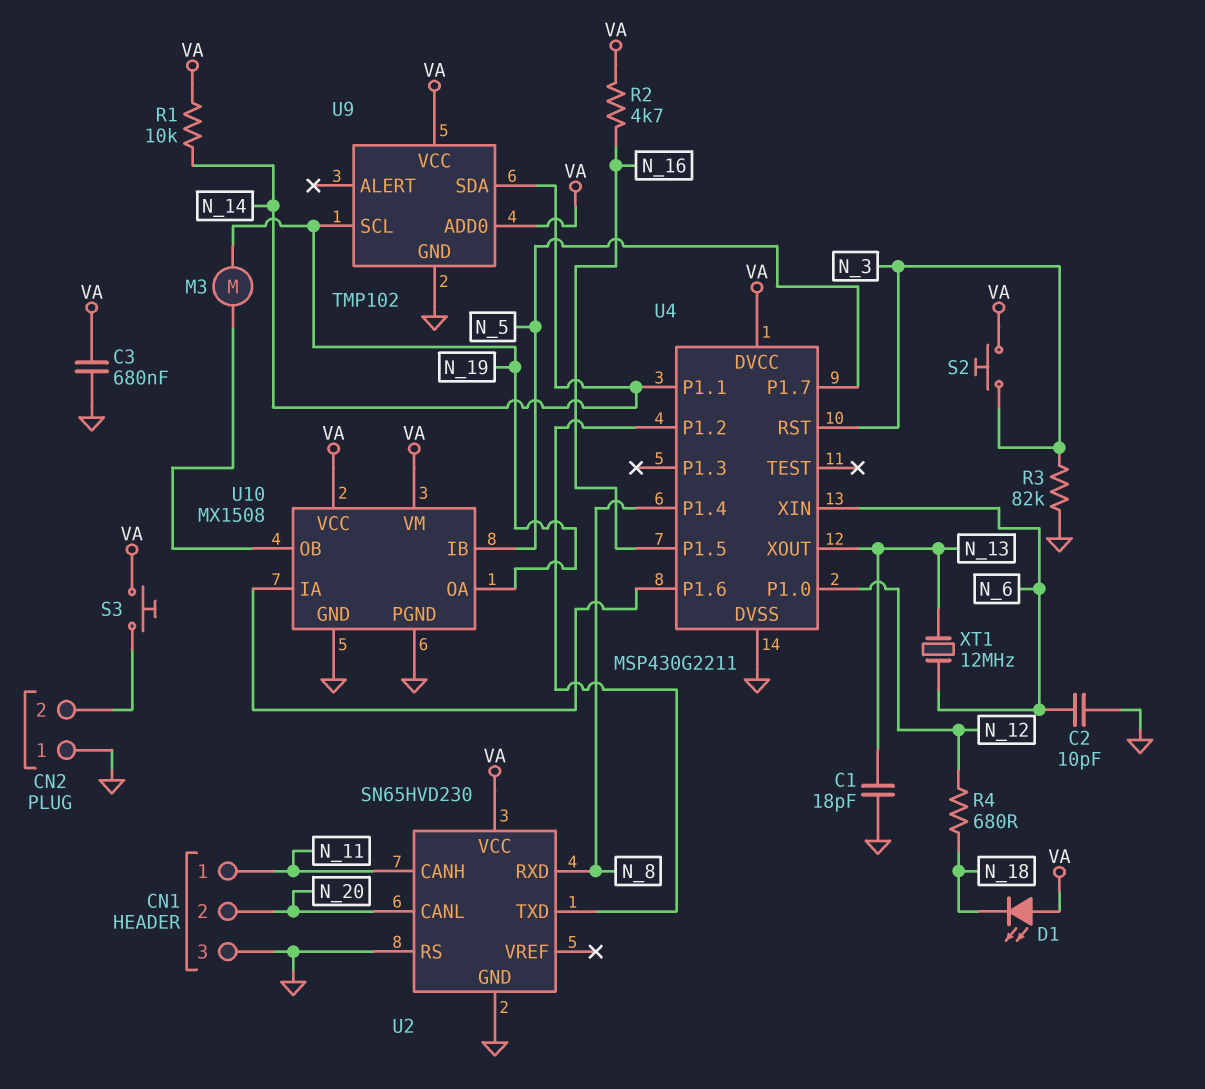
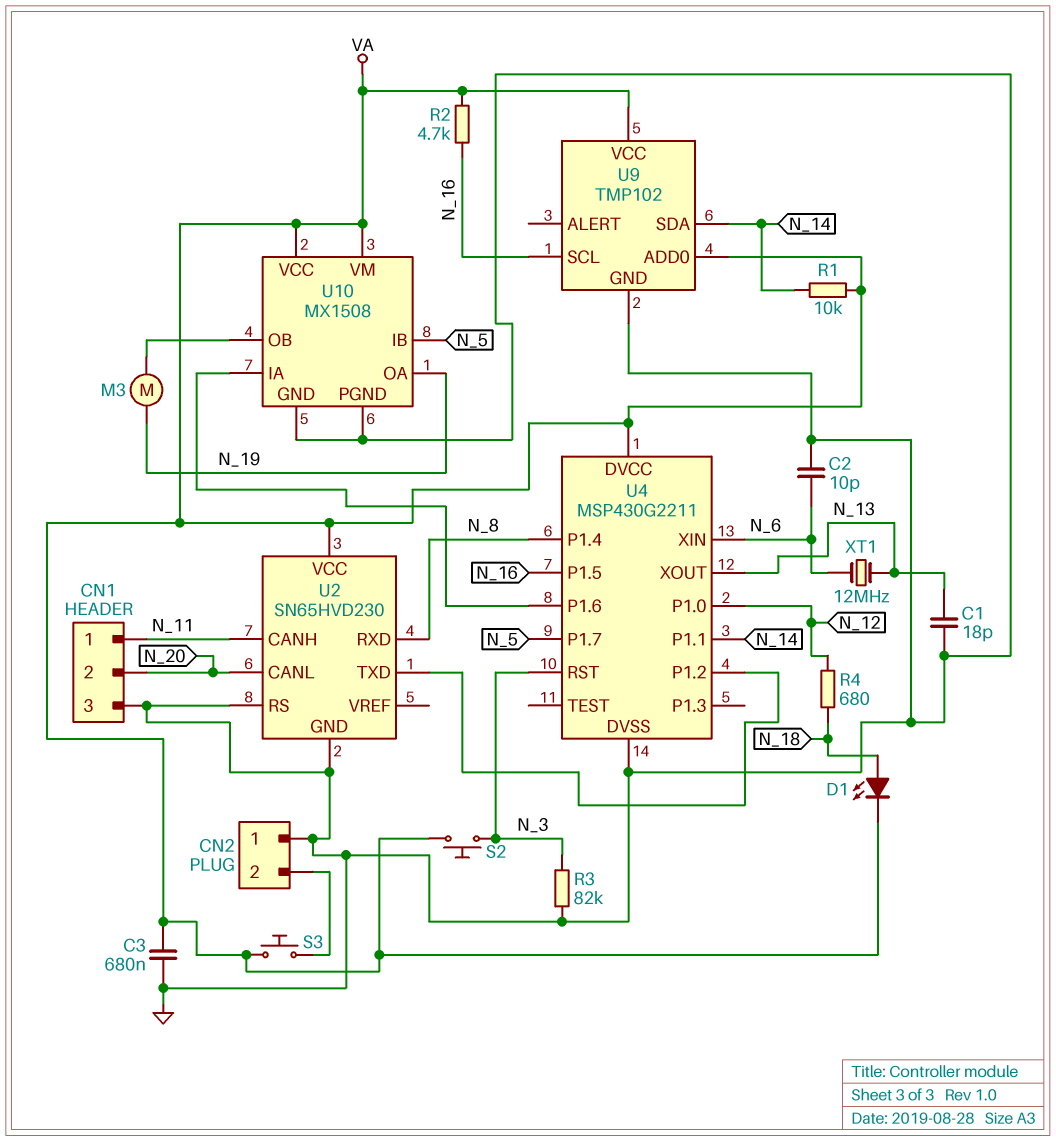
D1: LED (A VA, K N_18) -> LED (A N_18, K VA)
U9 pin SCL: N_19 -> N_16

